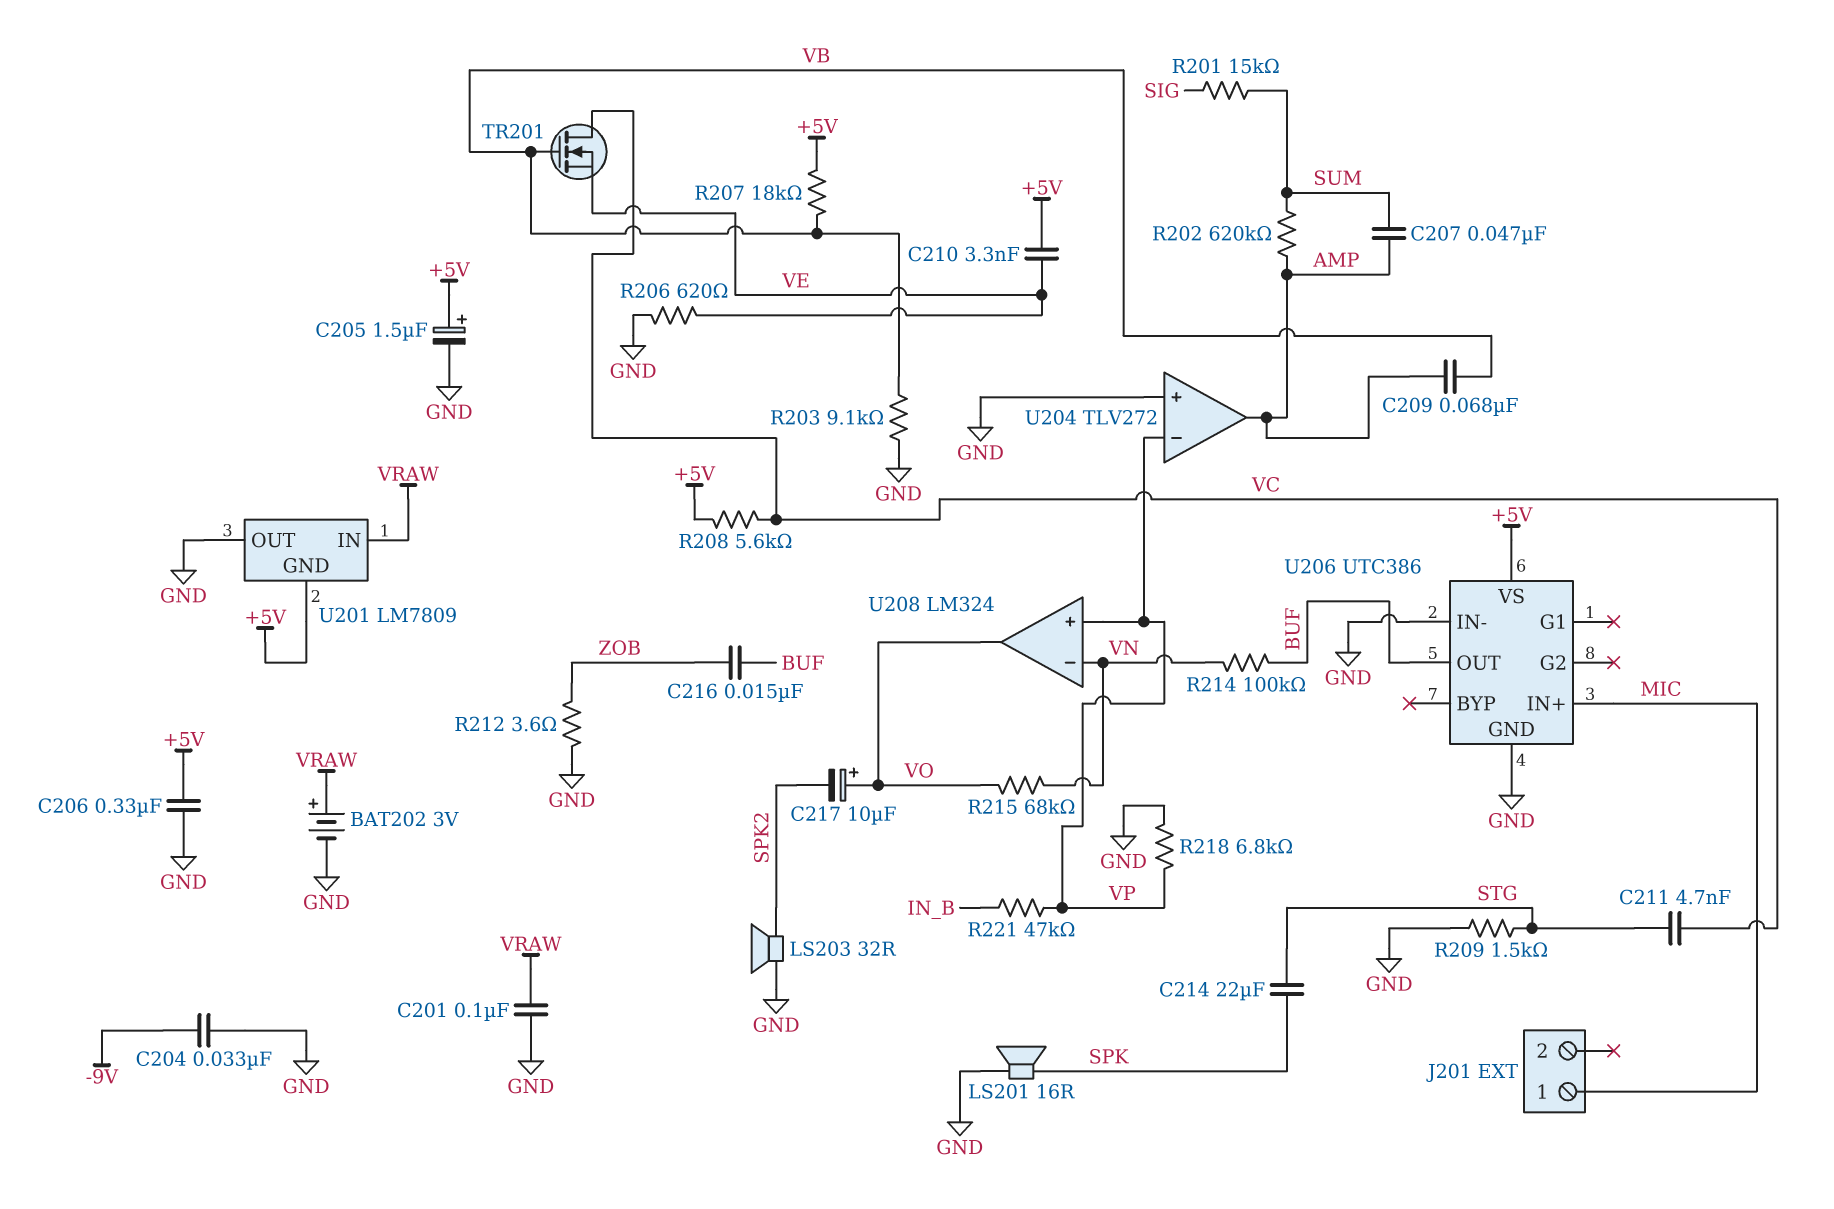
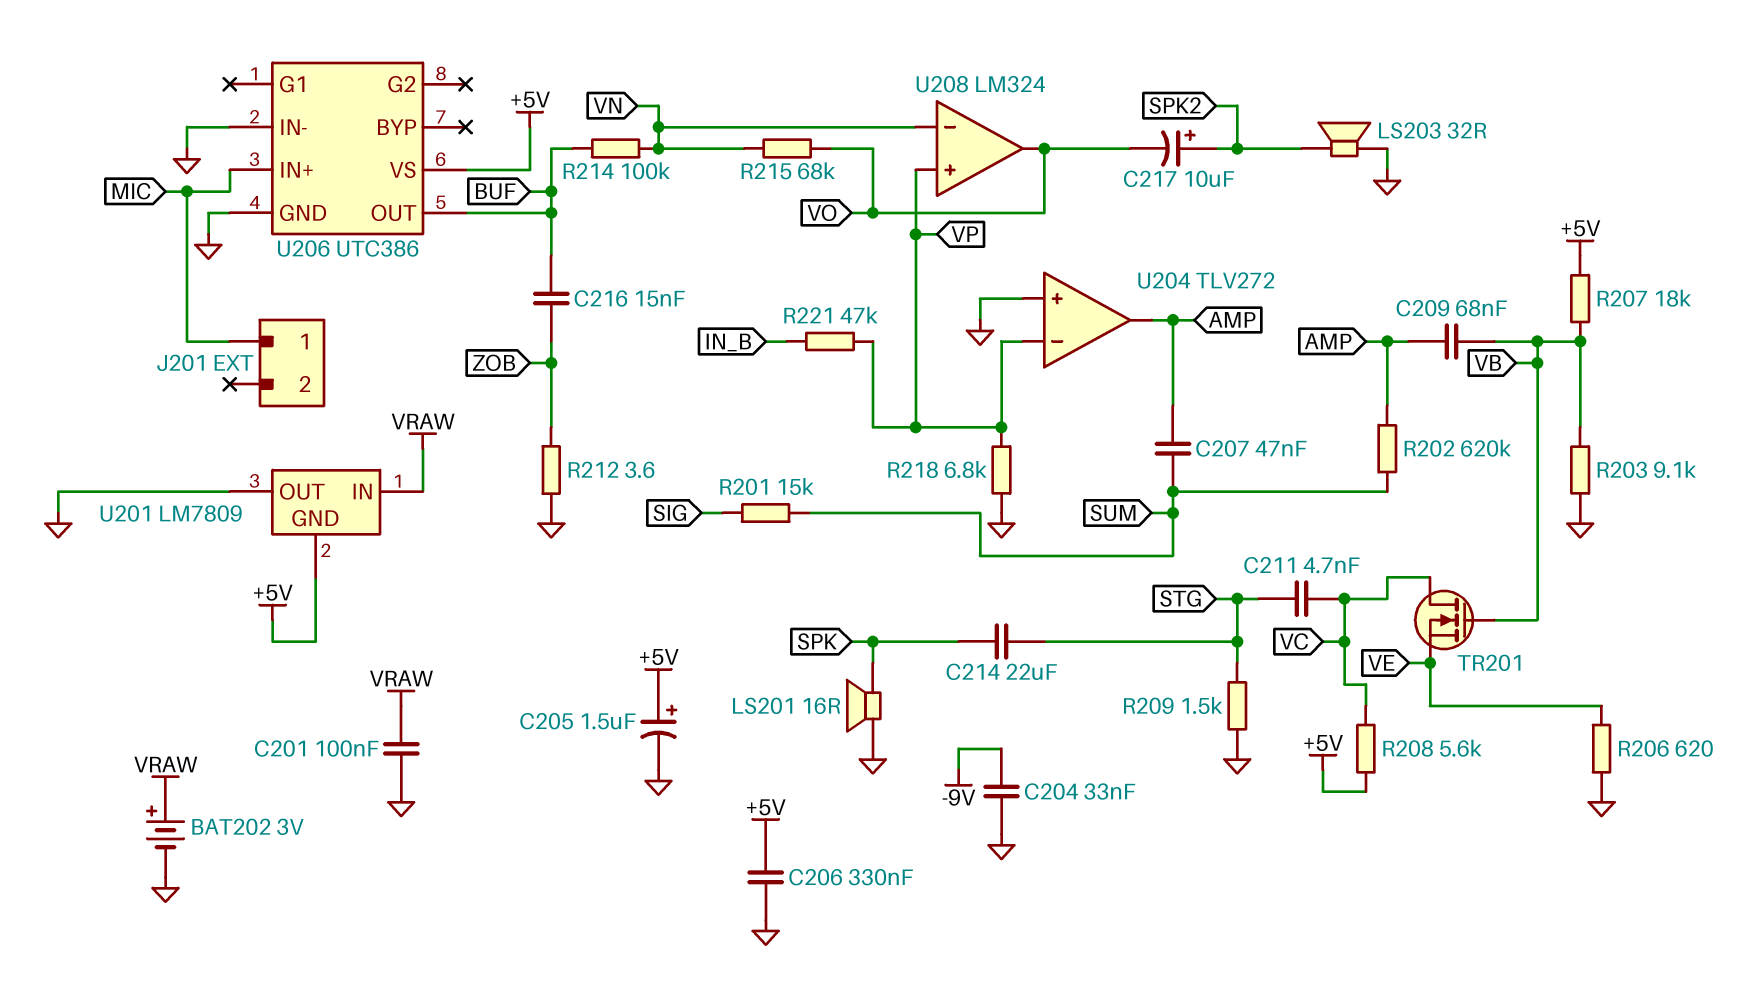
C210: 3.3nF (+5V, VE) -> none
C217: 10uF (plus VO, minus SPK2) -> 10uF (plus SPK2, minus VO)

